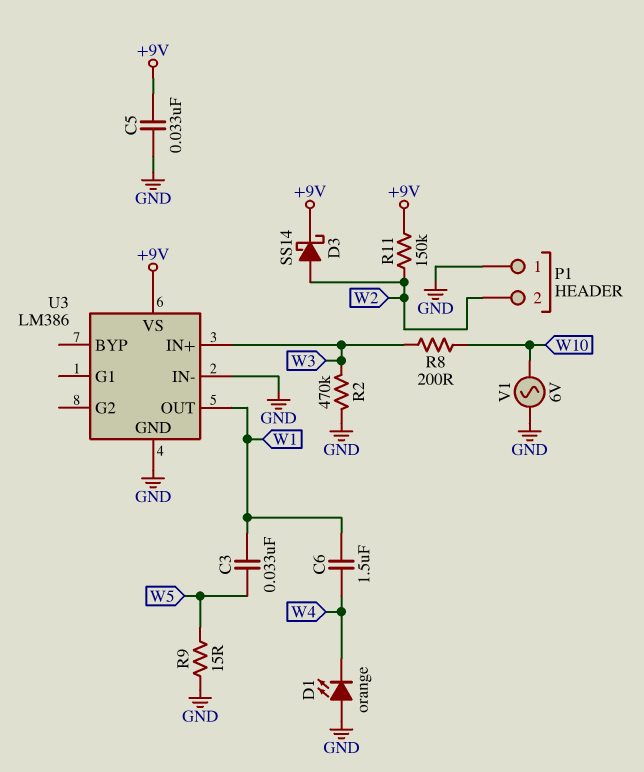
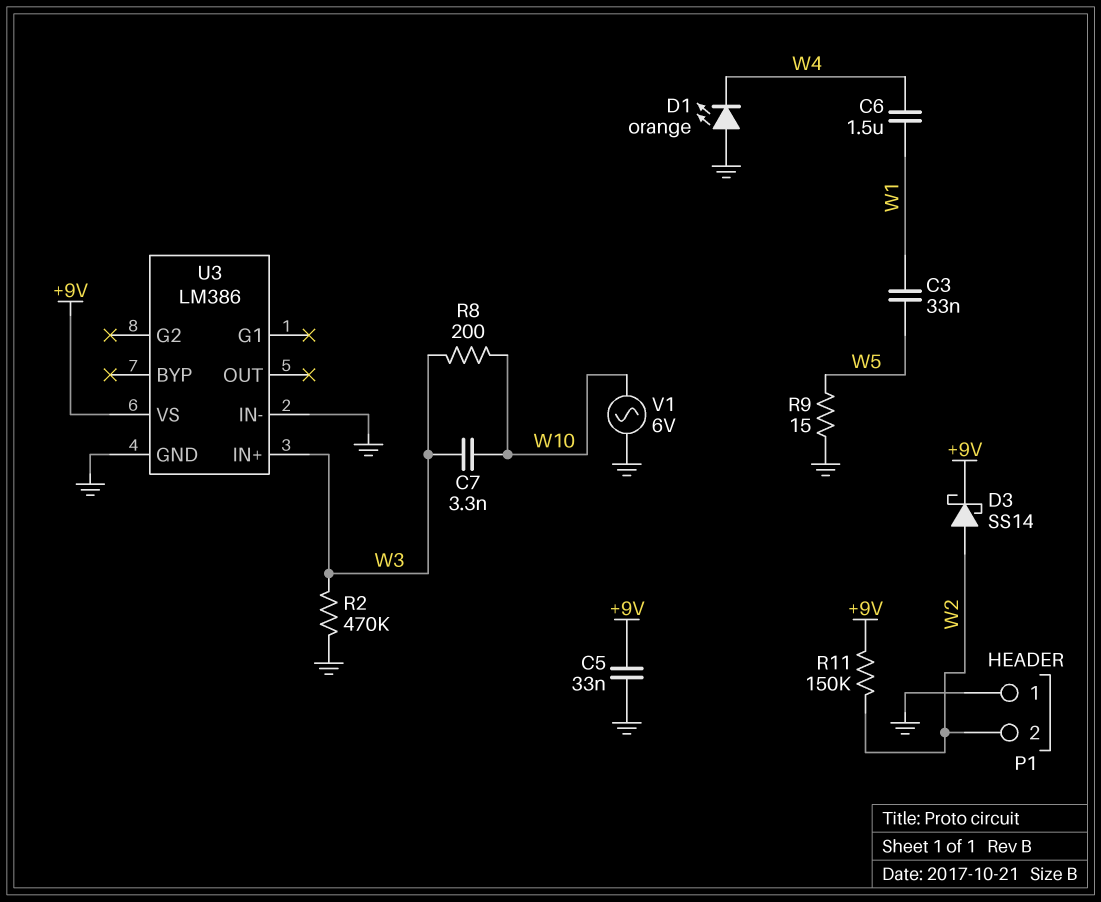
C7: none -> 3.3nF (W3, W10)
U3 pin OUT: W1 -> none

